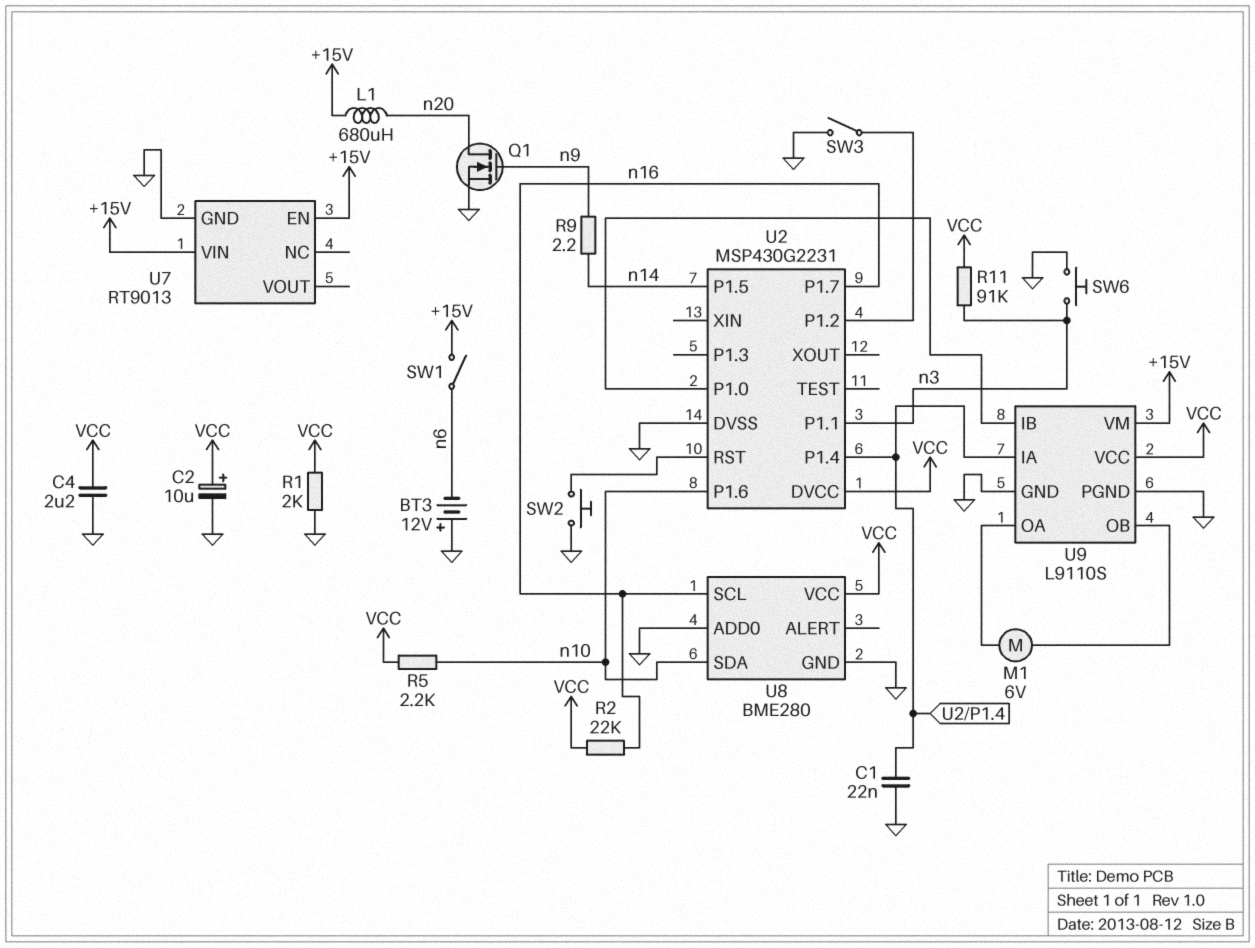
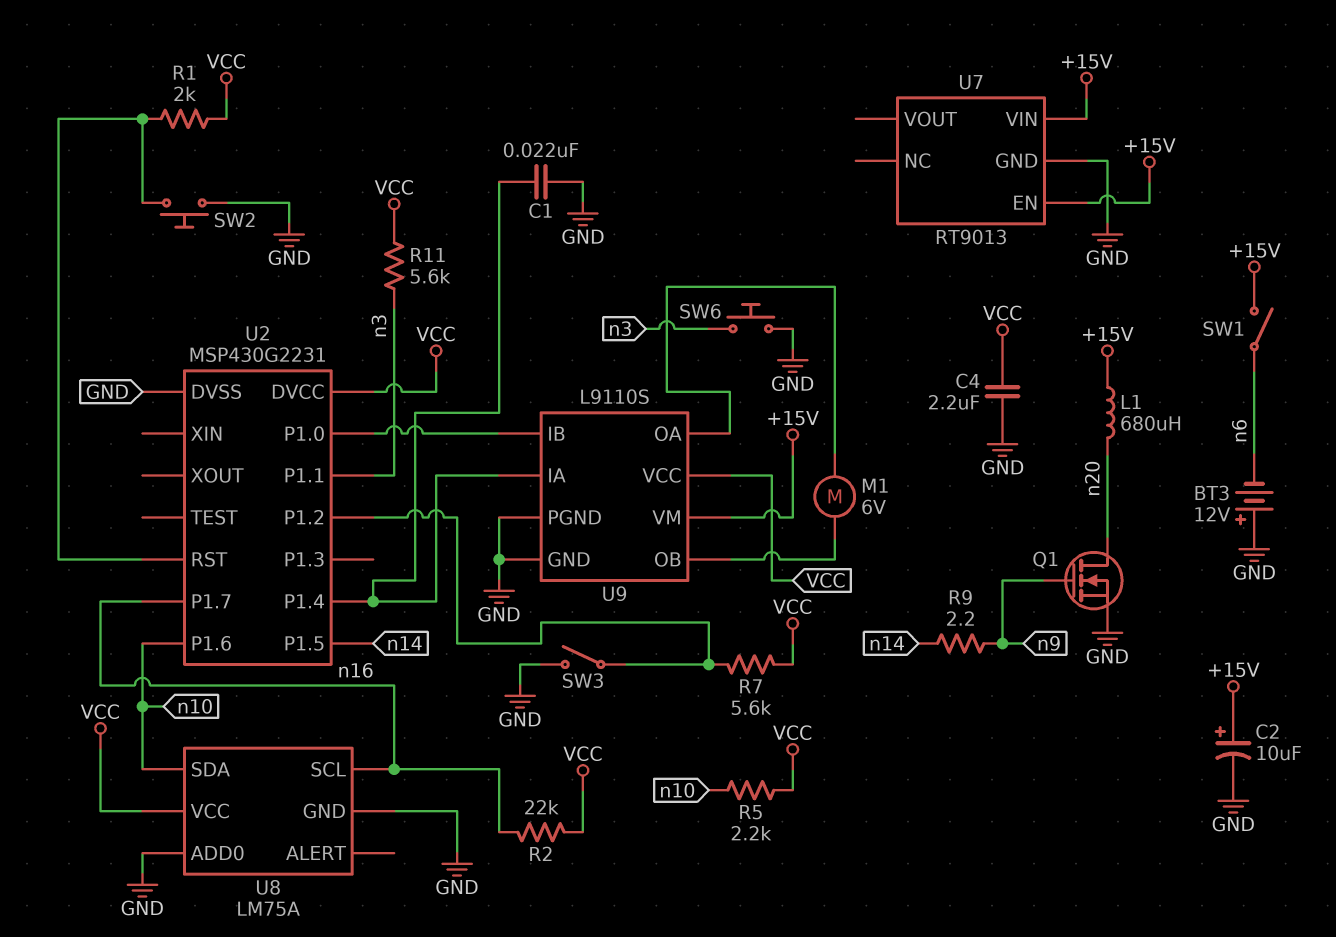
C2: 10uF (plus VCC, minus GND) -> 10uF (plus +15V, minus GND)
R1: 2k (GND, VCC) -> 2k (U2/RST, VCC)
R7: none -> 5.6k (U2/P1.2, VCC)
R11: 91k (VCC, n3) -> 5.6k (VCC, n3)
U8: BME280 -> LM75A

